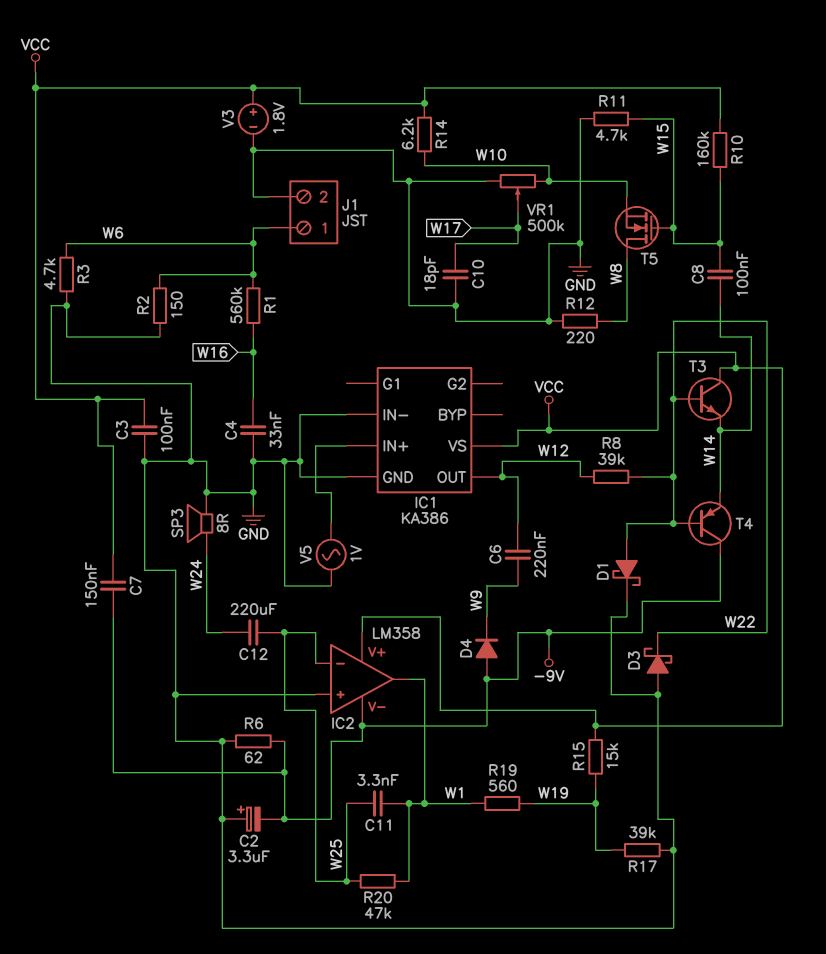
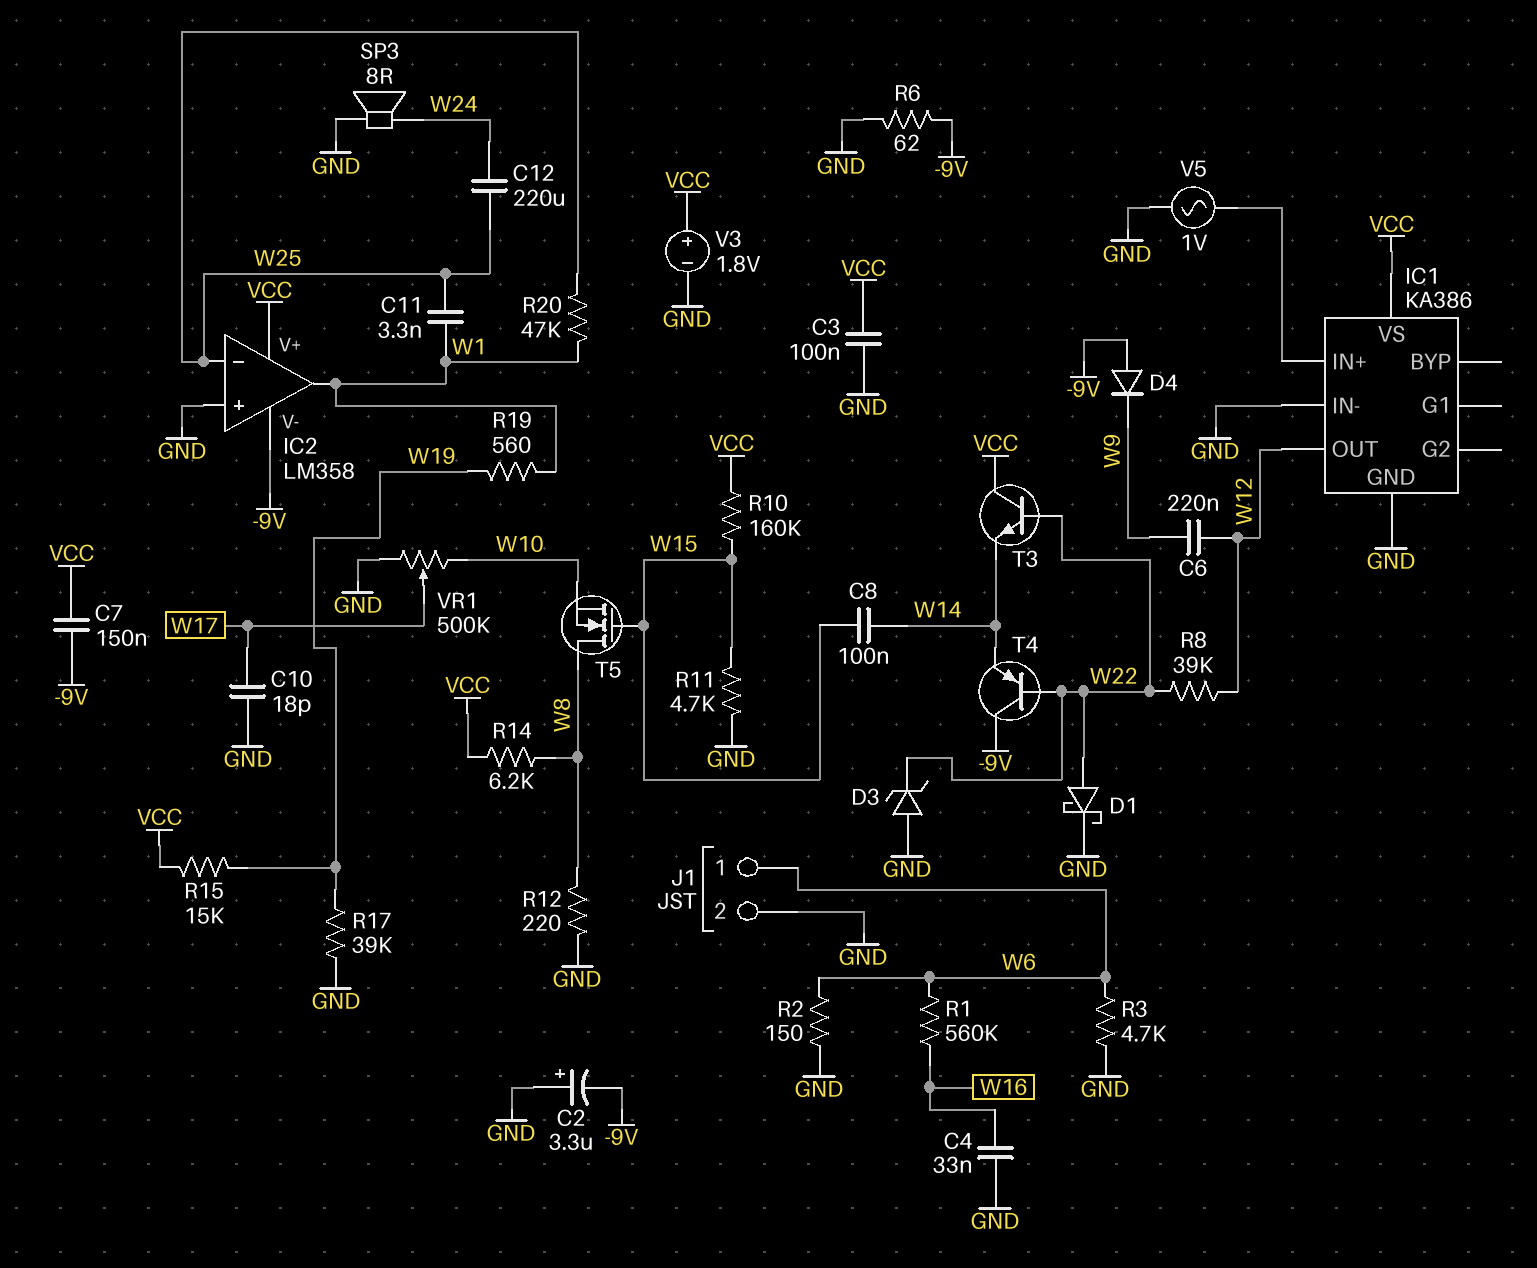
D3: schottky (A GND, K W22) -> zener (A GND, K W22)
R14: 6.2k (VCC, W10) -> 6.2k (VCC, W8)

